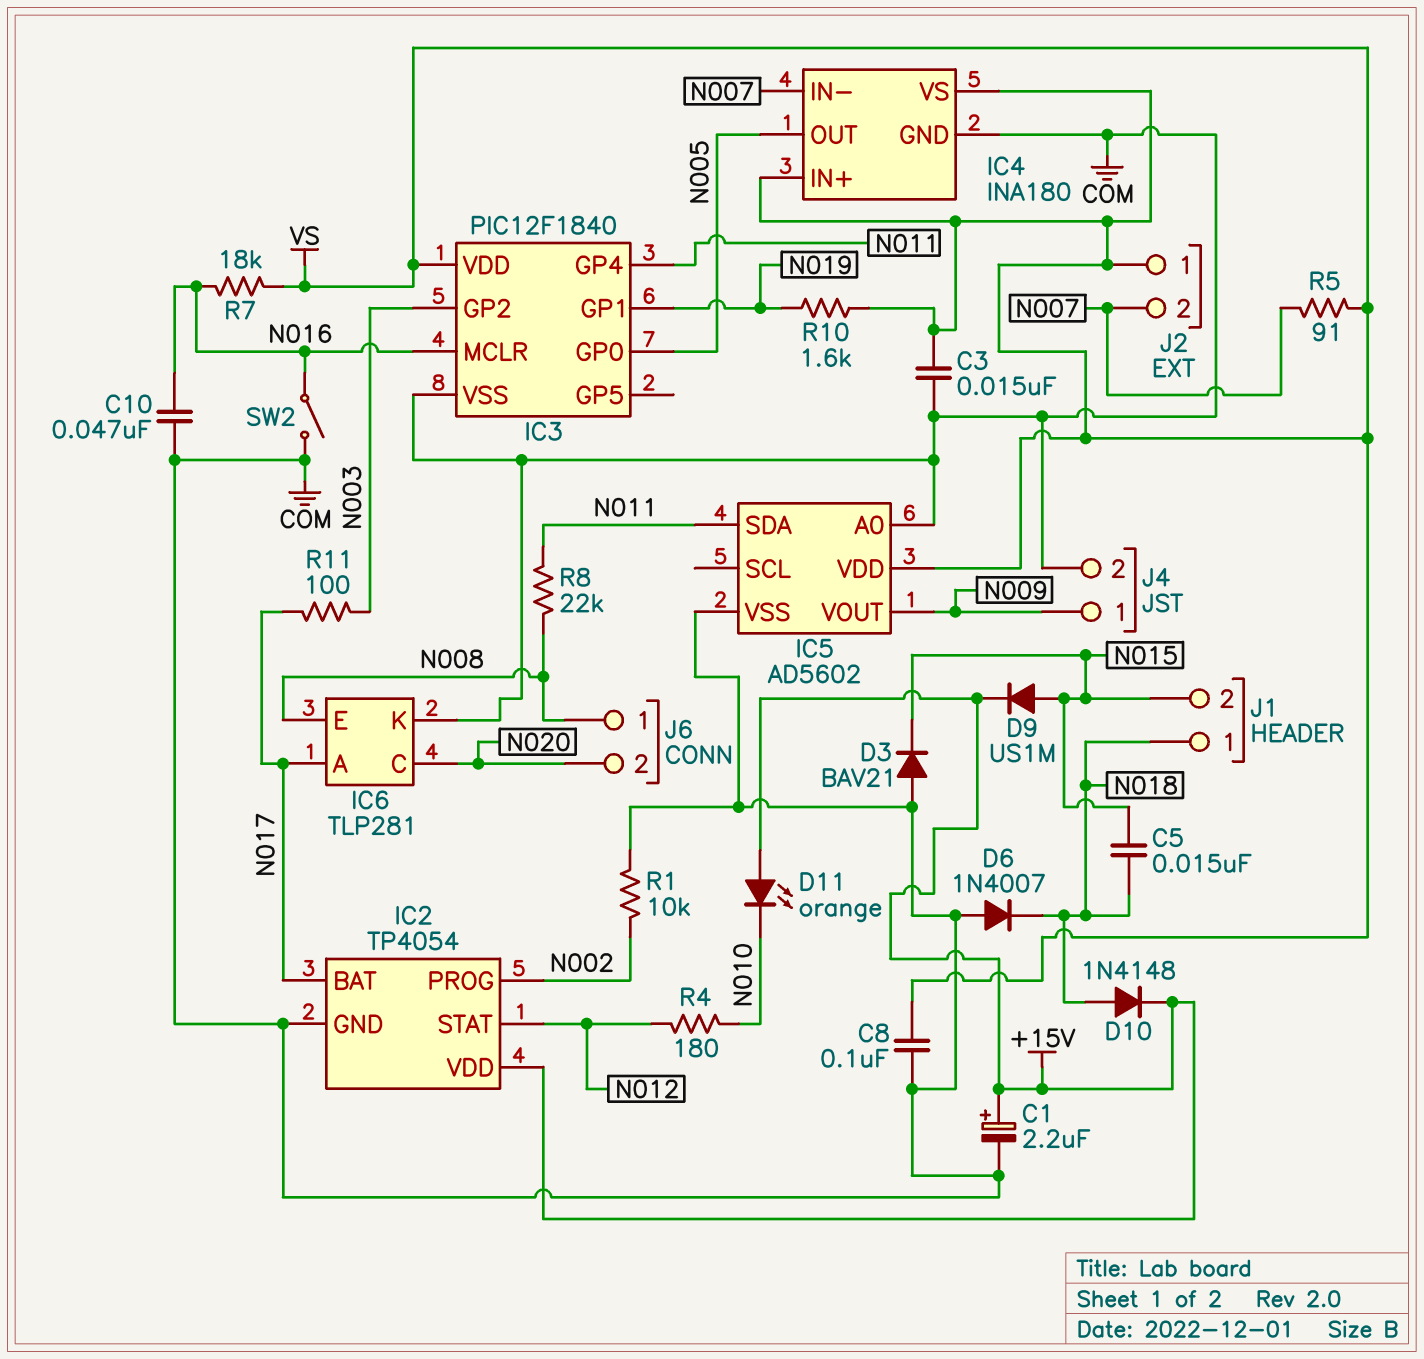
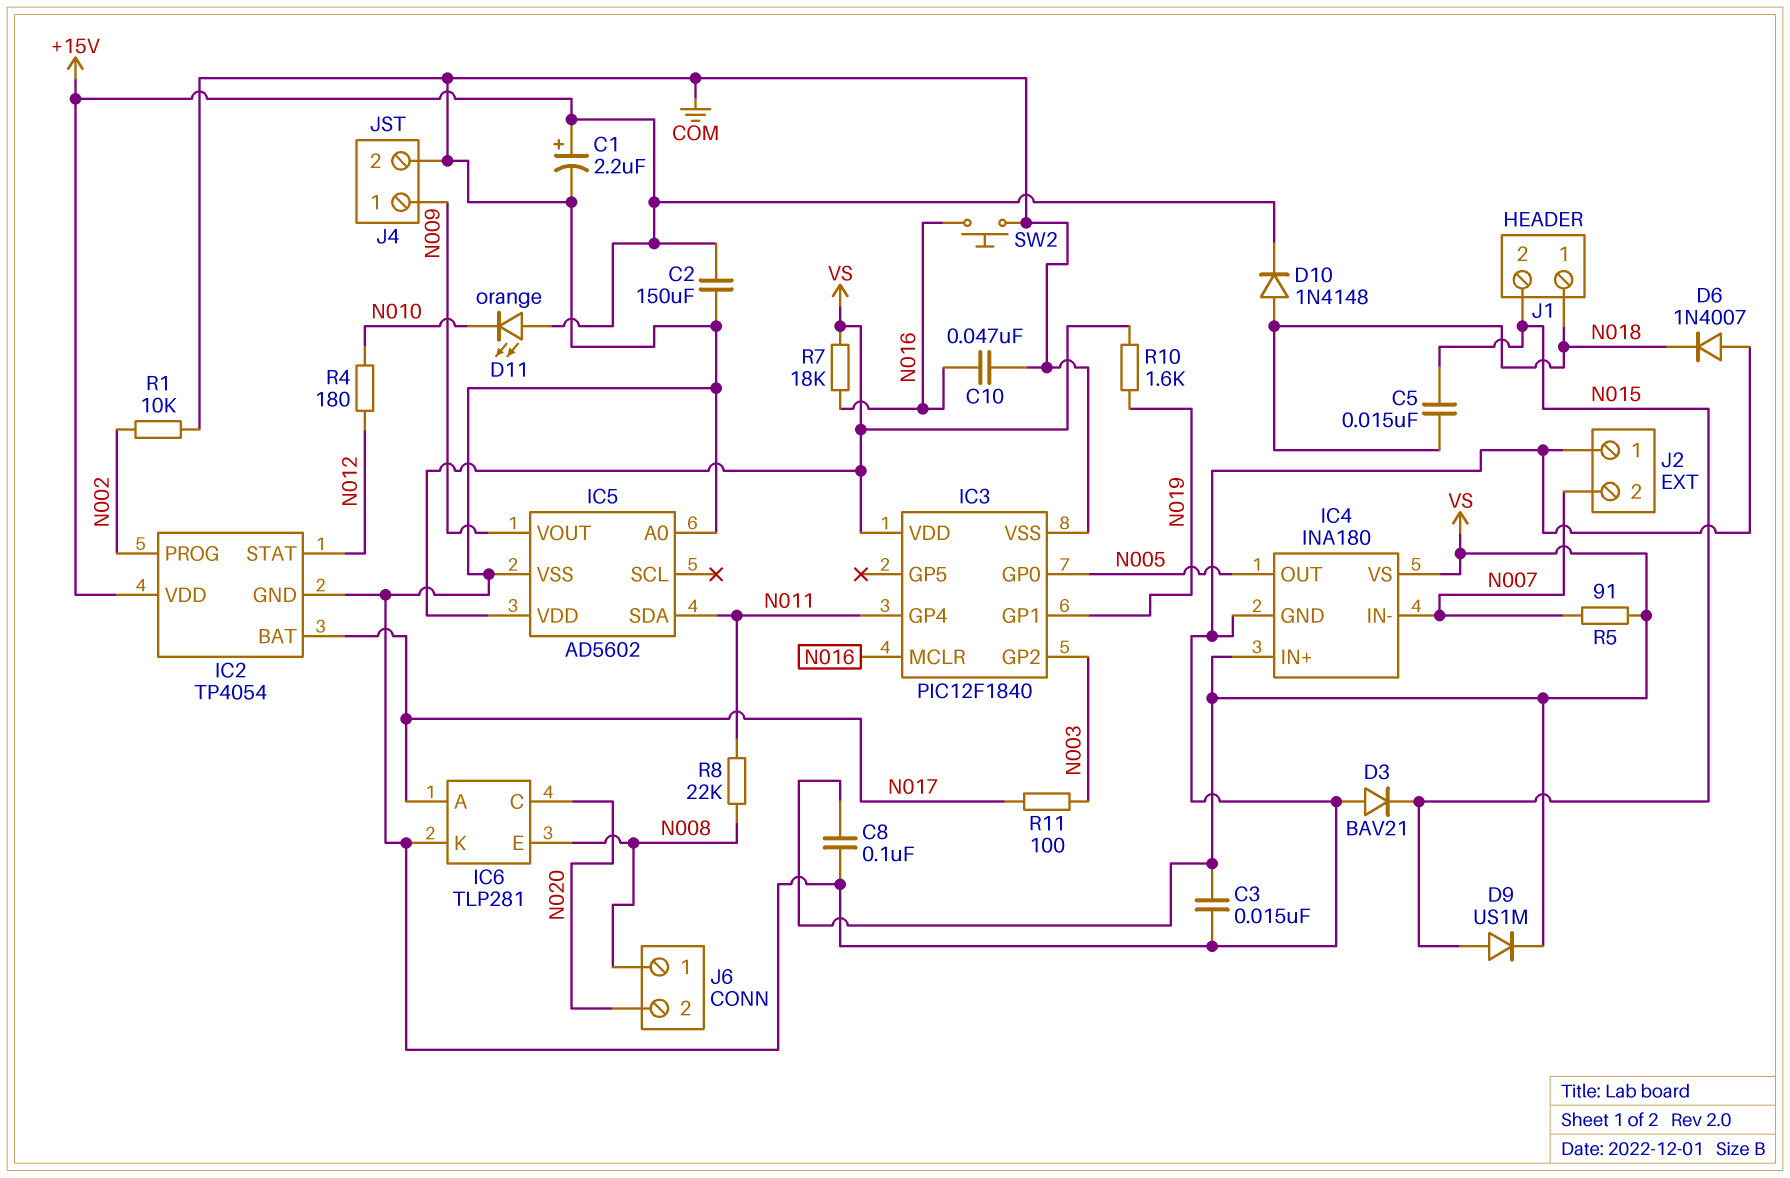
C2: none -> 150uF (+15V, COM)
D9: diode US1M (A N015, K +15V) -> diode US1M (A N015, K VS)
J2 pin 1: VS -> COM
SW2: switch (COM, N016) -> button (COM, N016)

